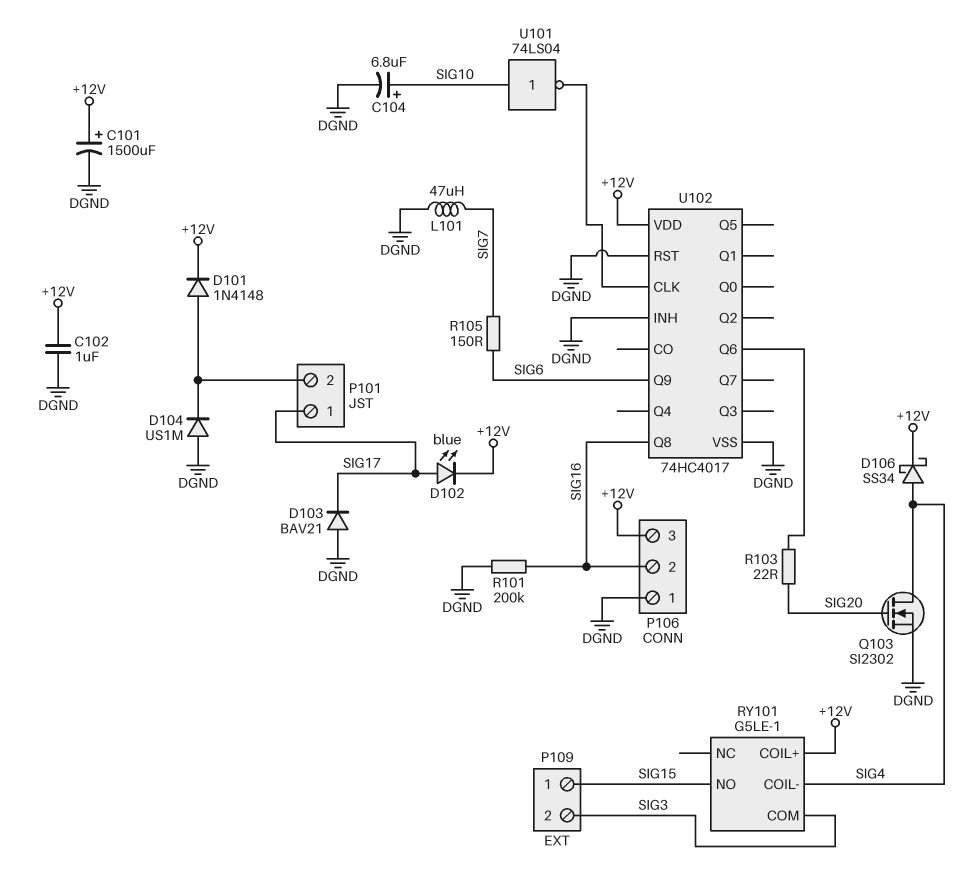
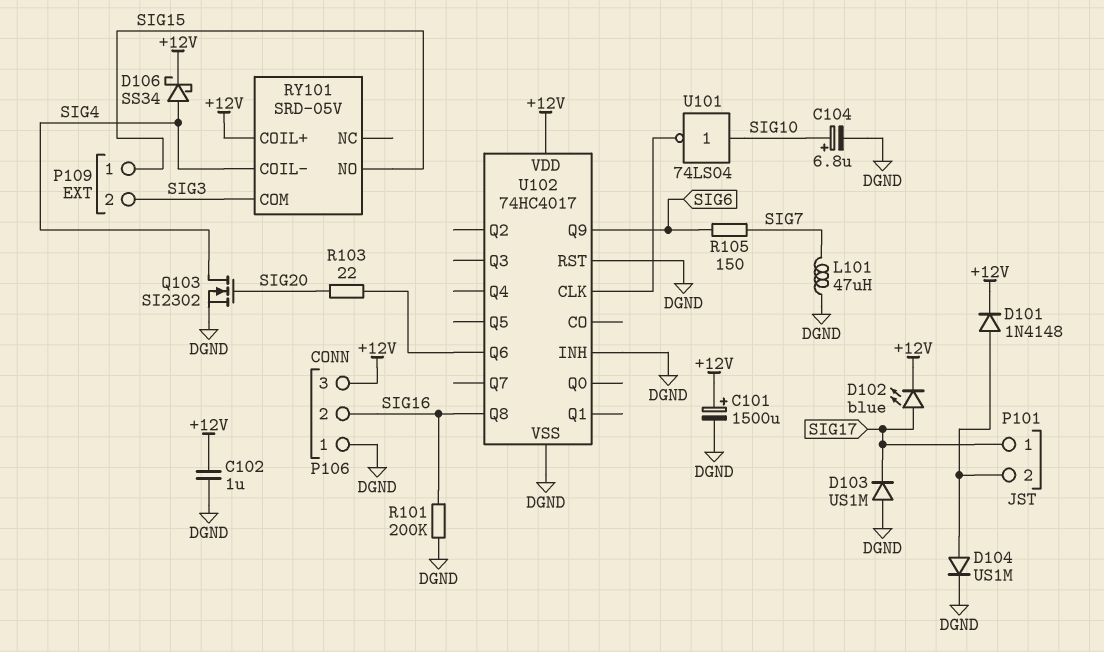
D103: diode BAV21 (A DGND, K SIG17) -> diode US1M (A DGND, K SIG17)
D104: diode US1M (A DGND, K P101/2) -> diode US1M (A P101/2, K DGND)
RY101: G5LE-1 -> SRD-05V

